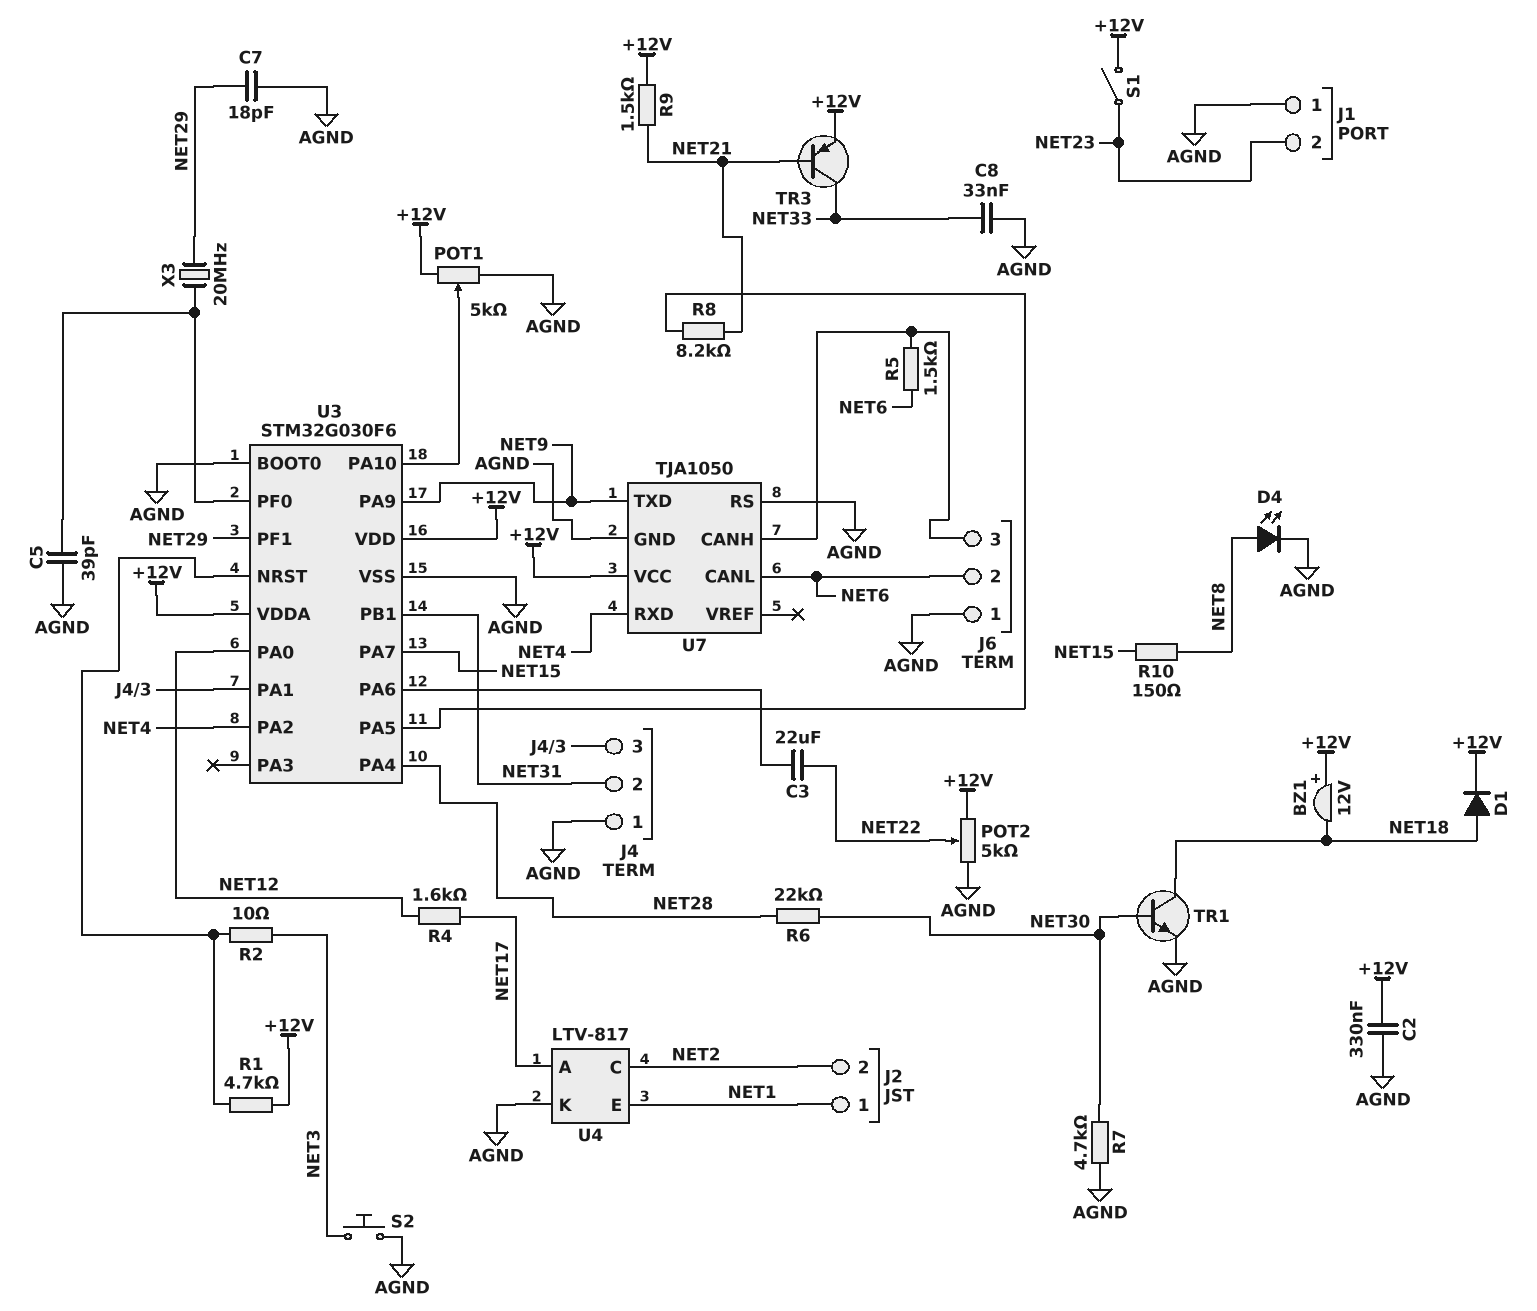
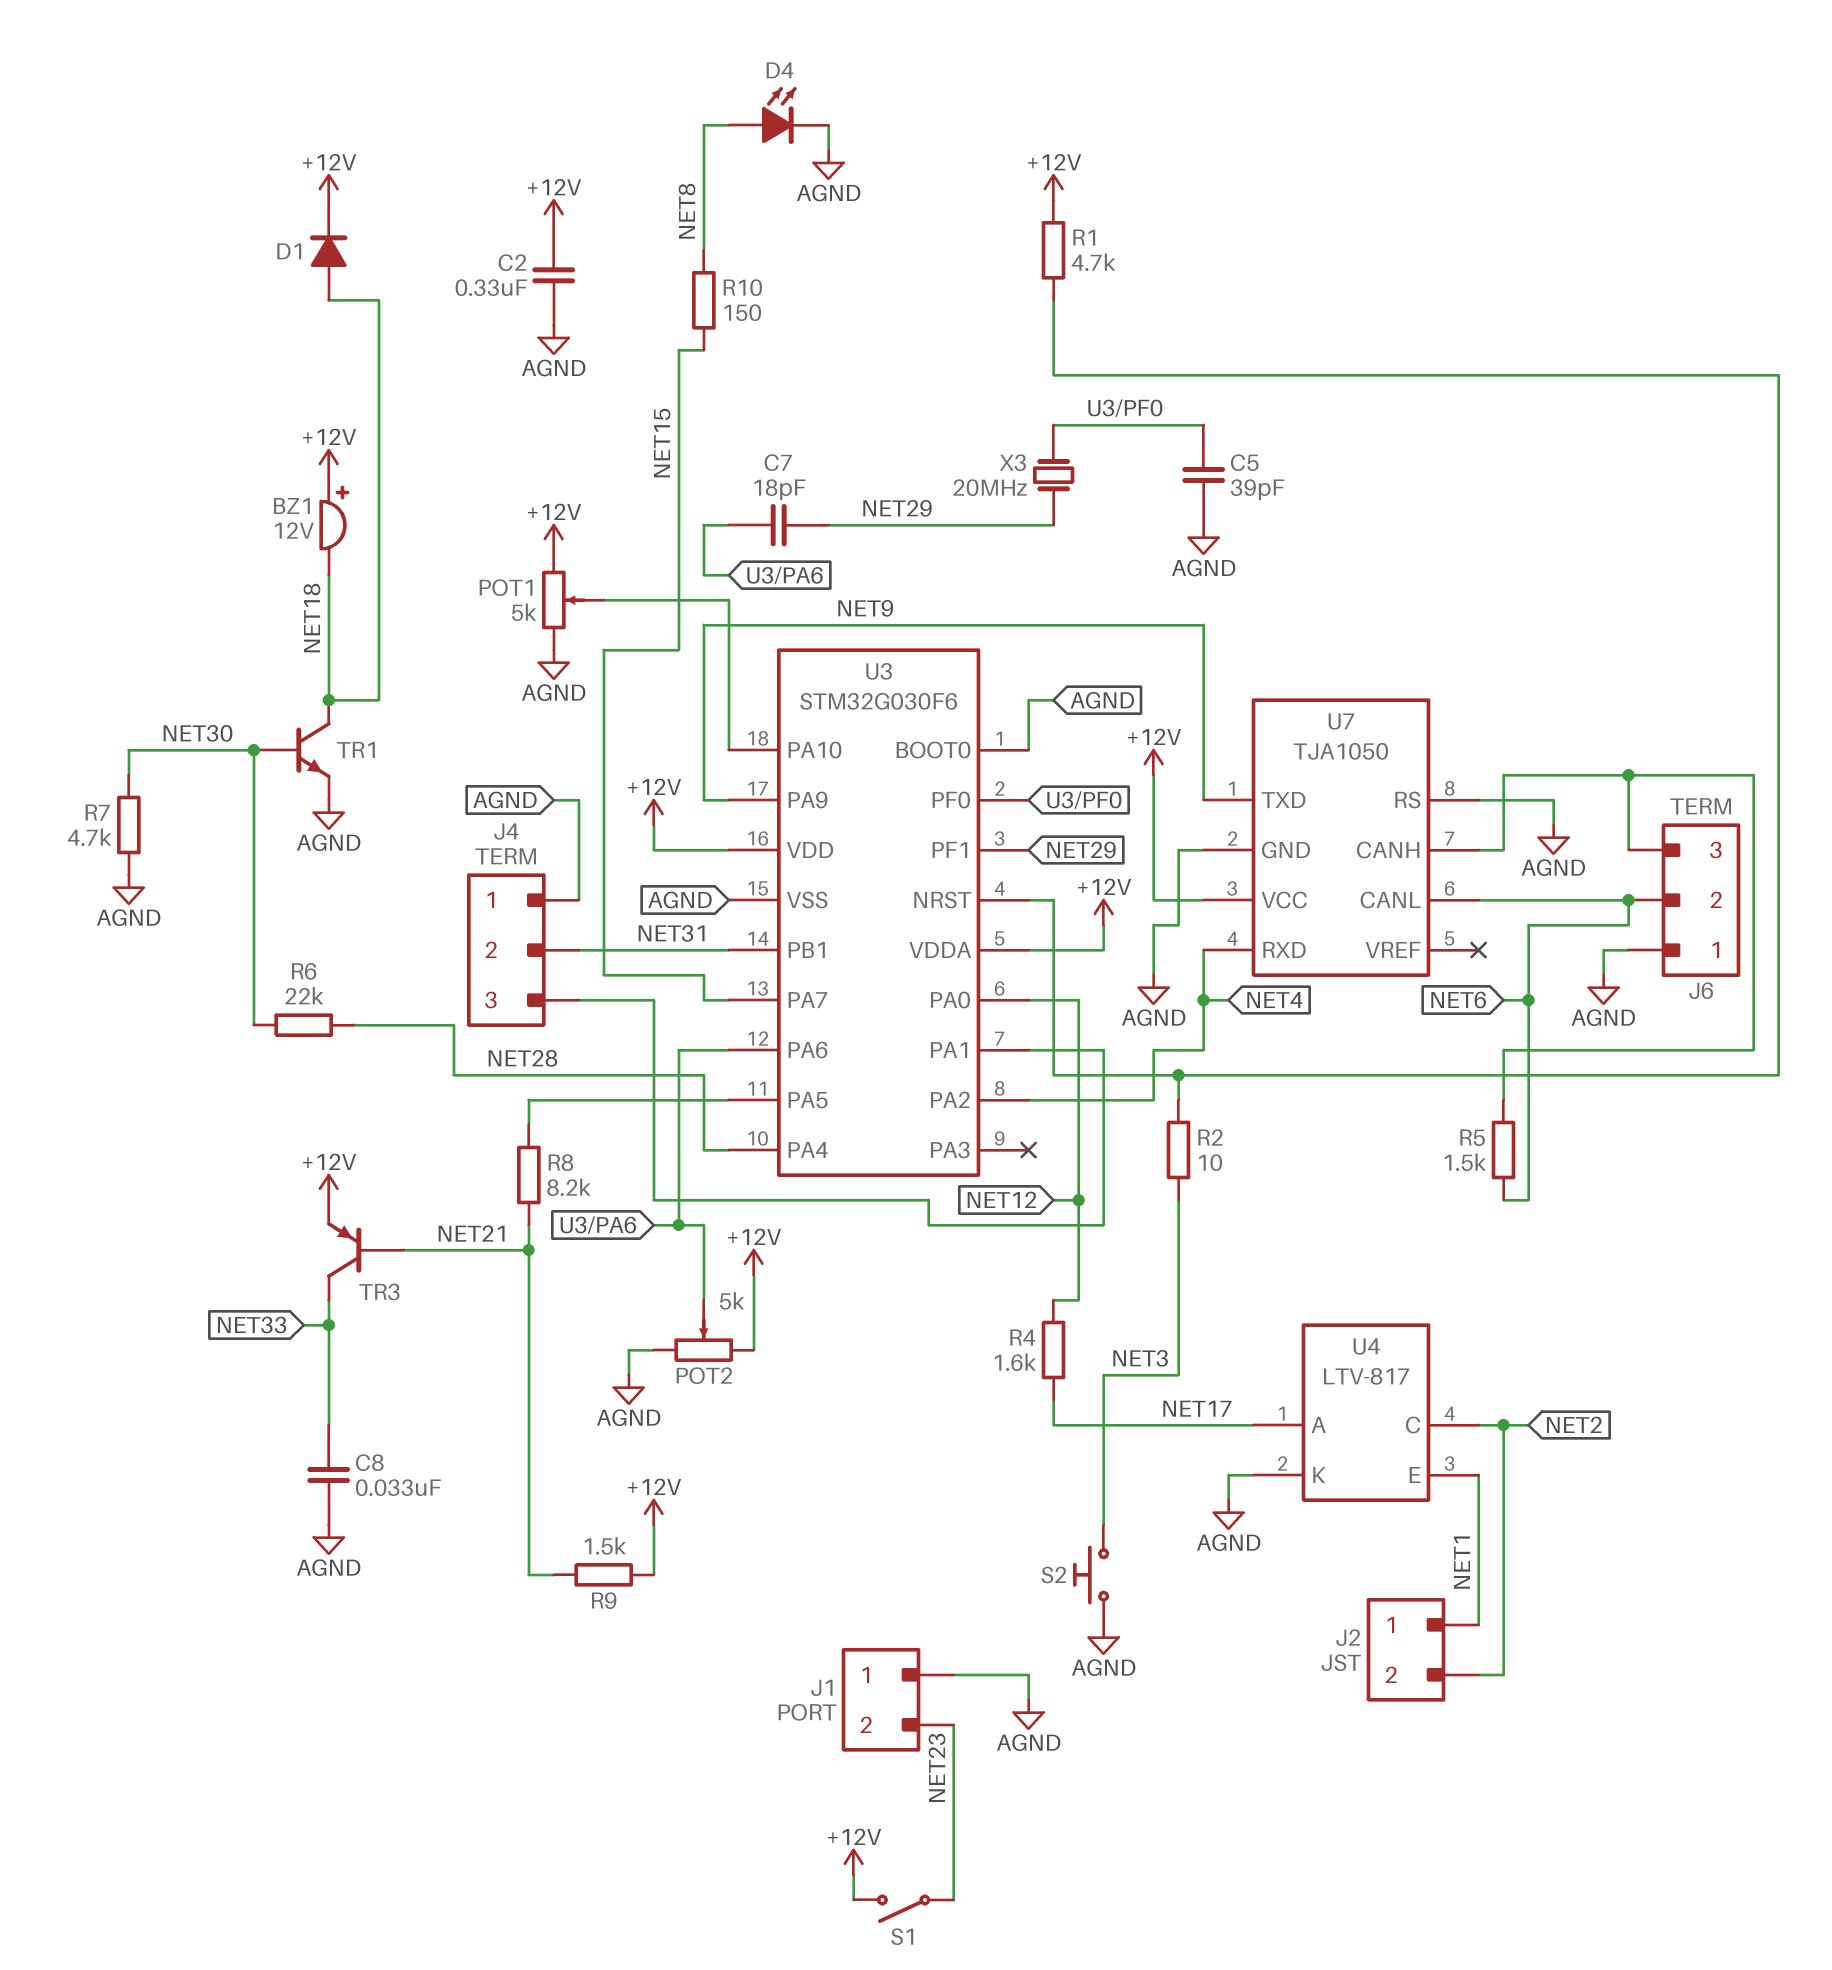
C3: 22uF (NET22, U3/PA6) -> none
C7: 18pF (AGND, NET29) -> 18pF (NET29, U3/PA6)
POT2: 5k (+12V, AGND, wiper NET22) -> 5k (+12V, AGND, wiper U3/PA6)

